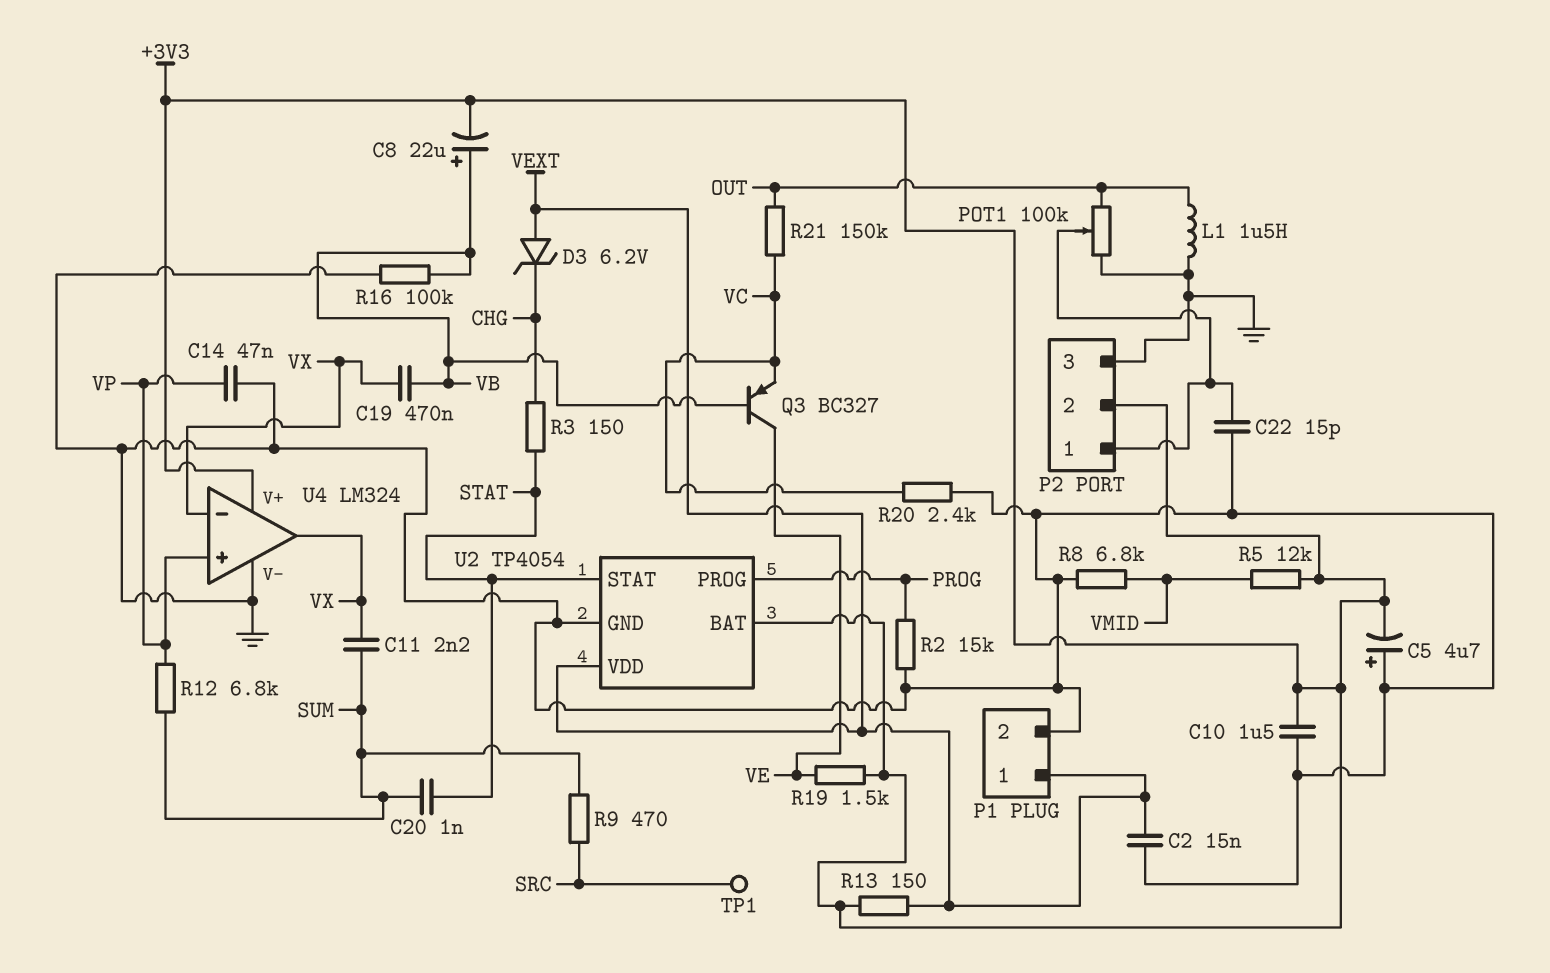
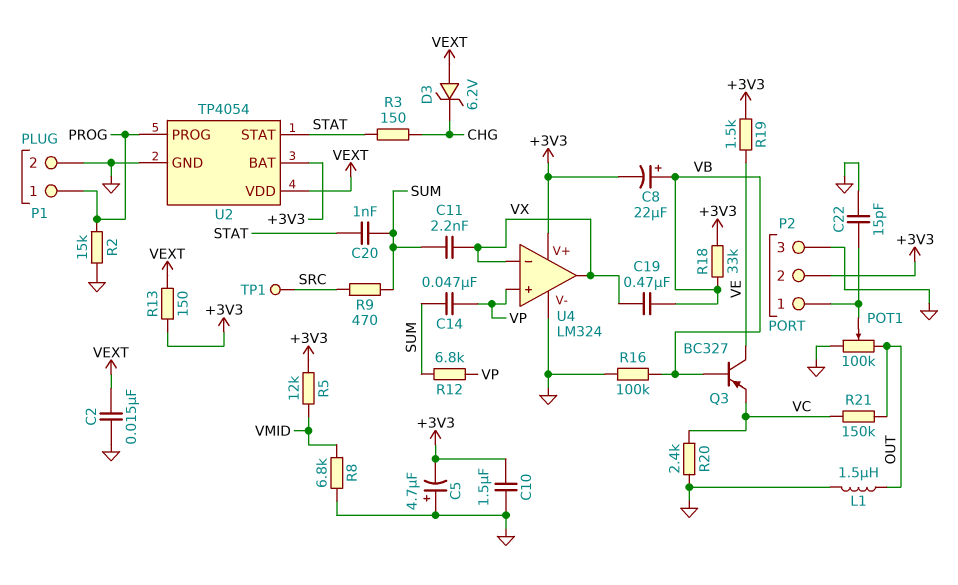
C14: 47nF (GND, VP) -> 47nF (SUM, VP)
P1 pin 1: VEXT -> PROG
R18: none -> 33k (+3V3, VB)

